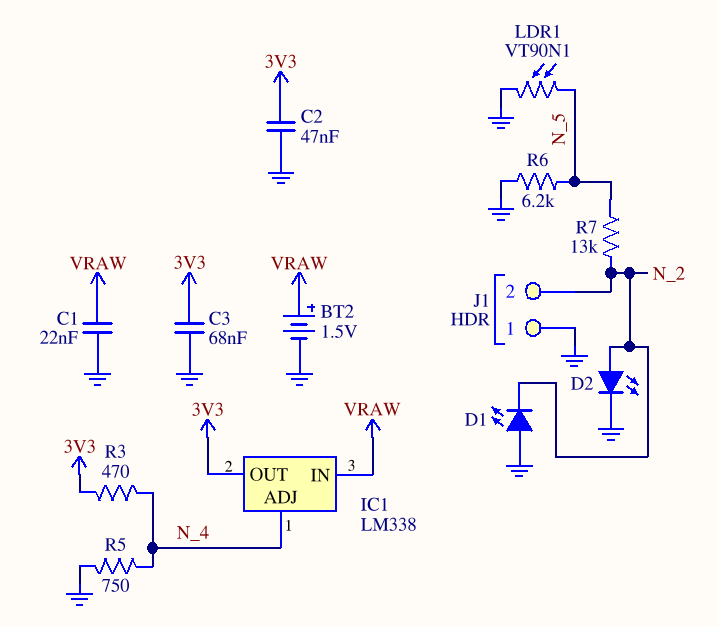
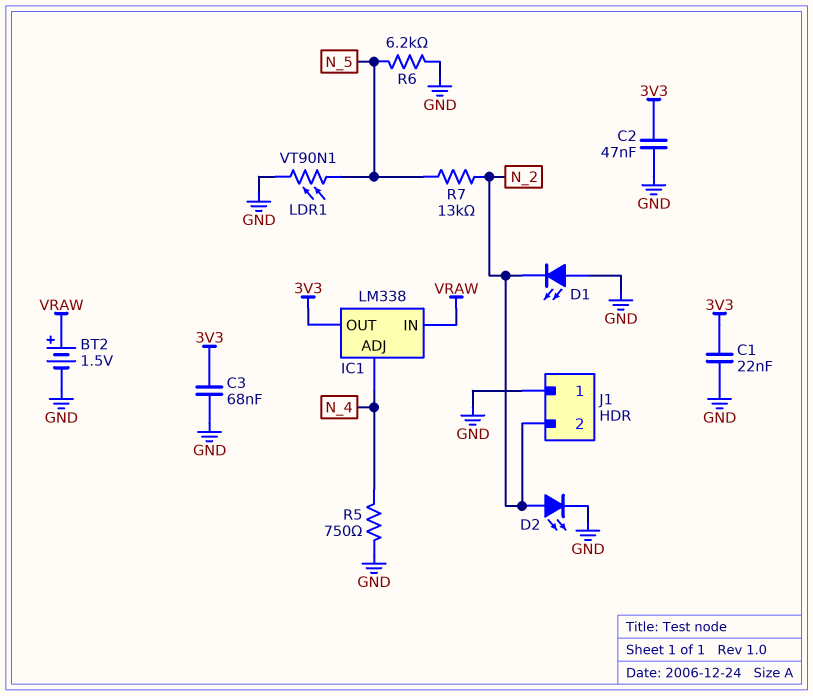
C1: 22nF (GND, VRAW) -> 22nF (3V3, GND)
R3: 470 (3V3, N_4) -> none

